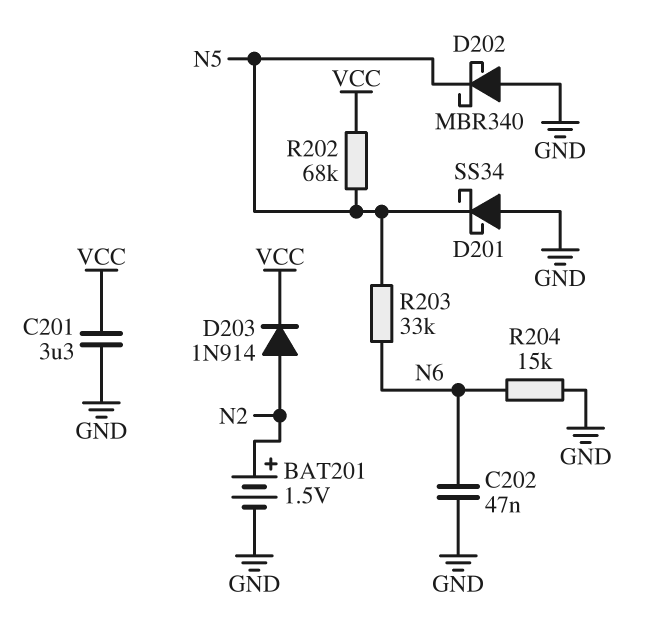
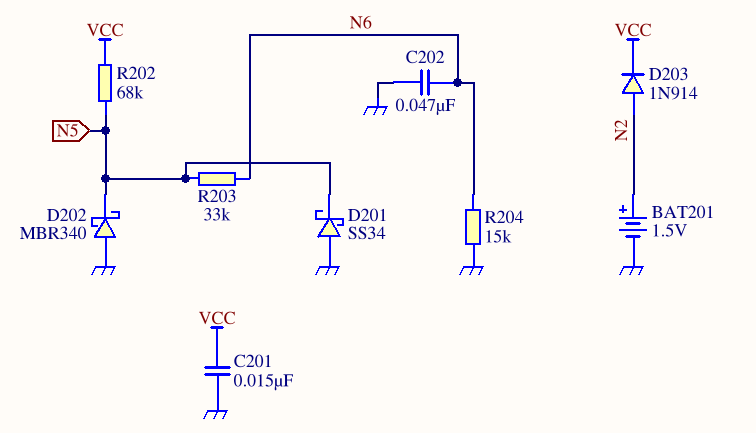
C201: 3.3uF (GND, VCC) -> 15nF (GND, VCC)

